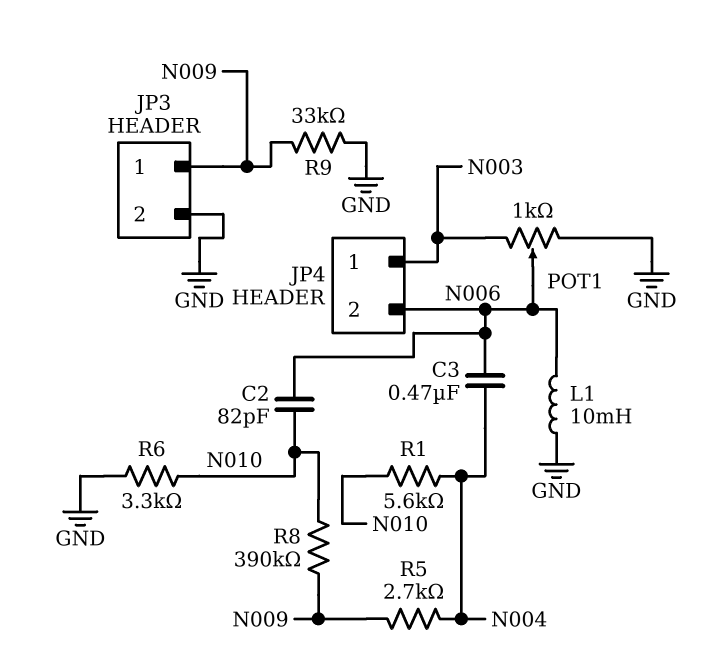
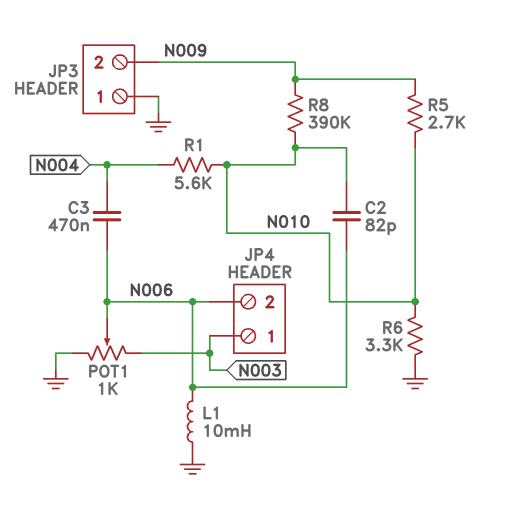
JP3 pin 1: N009 -> GND
JP3 pin 2: GND -> N009
R5: 2.7k (N004, N009) -> 2.7k (N009, N010)
R9: 33k (GND, N009) -> none

